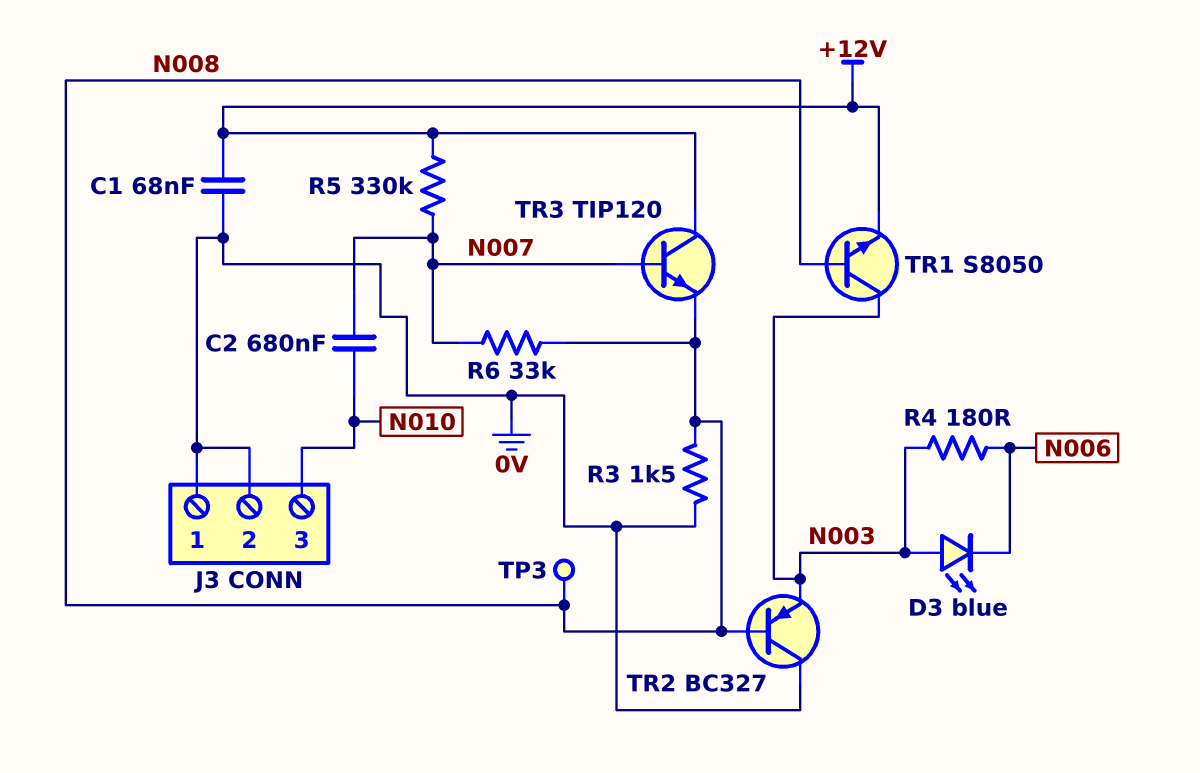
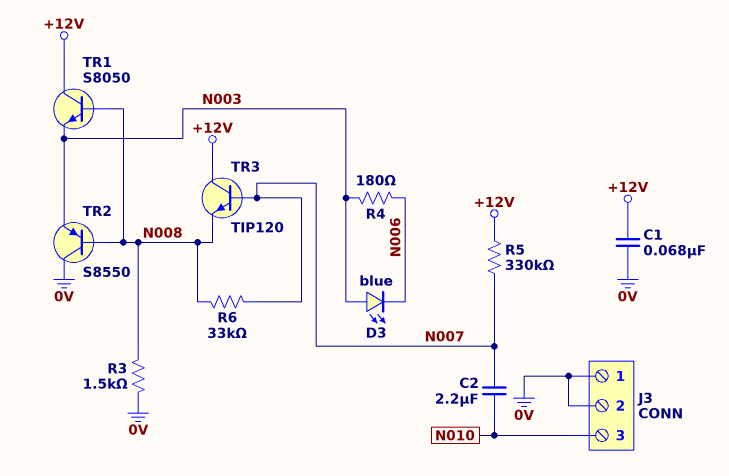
C2: 680nF (N007, N010) -> 2.2uF (N007, N010)
TP3: test point (N008) -> none
TR1: NPN S8050 (B N008, C N003, E +12V) -> NPN S8050 (B N008, C +12V, E N003)
TR2: PNP BC327 (B N008, C 0V, E N003) -> PNP S8550 (B N008, C 0V, E N003)

